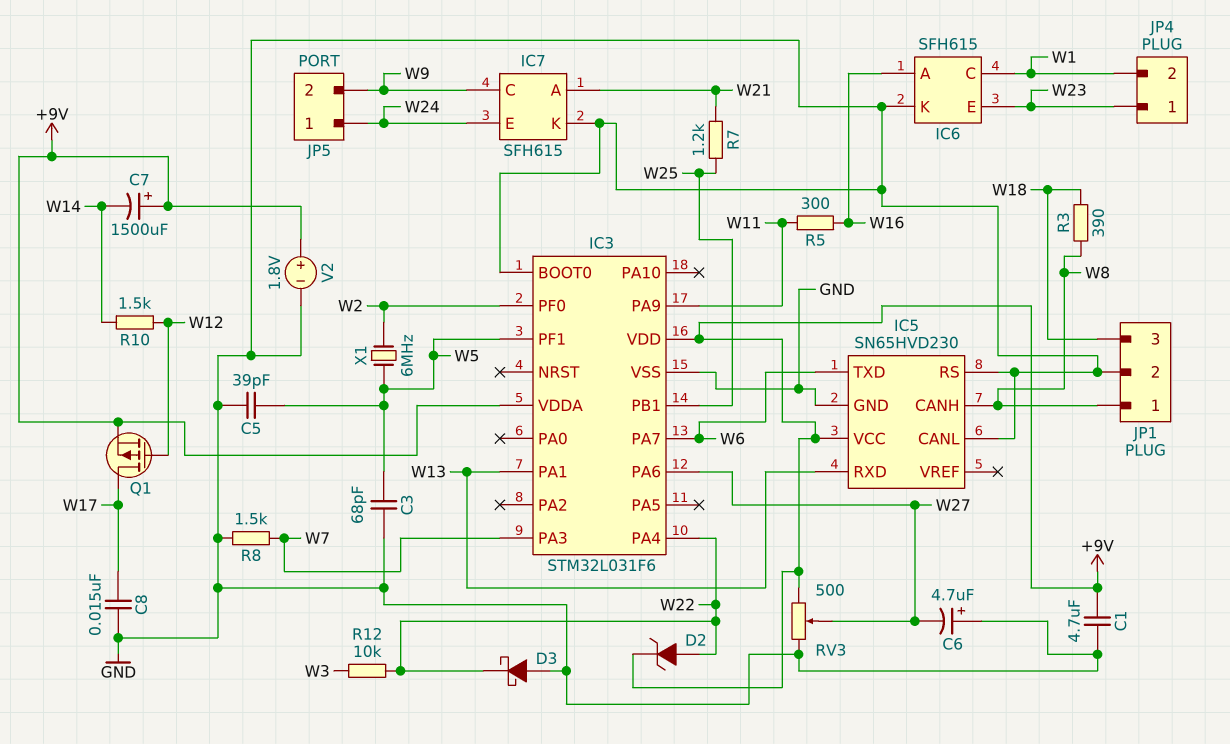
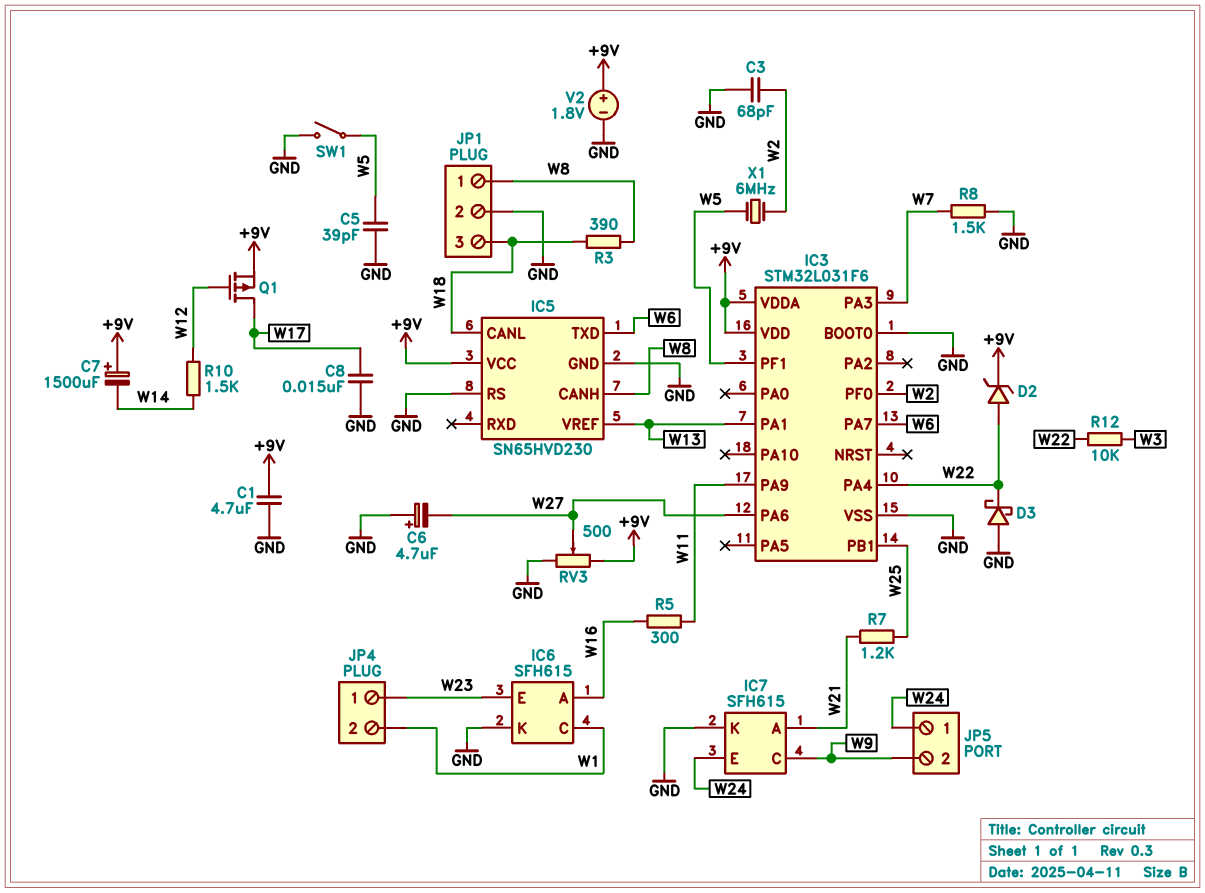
C3: 68pF (GND, W5) -> 68pF (GND, W2)
IC5 pin CANL: GND -> W18
IC5 pin RXD: W13 -> none
IC5 pin VREF: none -> W13
SW1: none -> switch (GND, W5)

